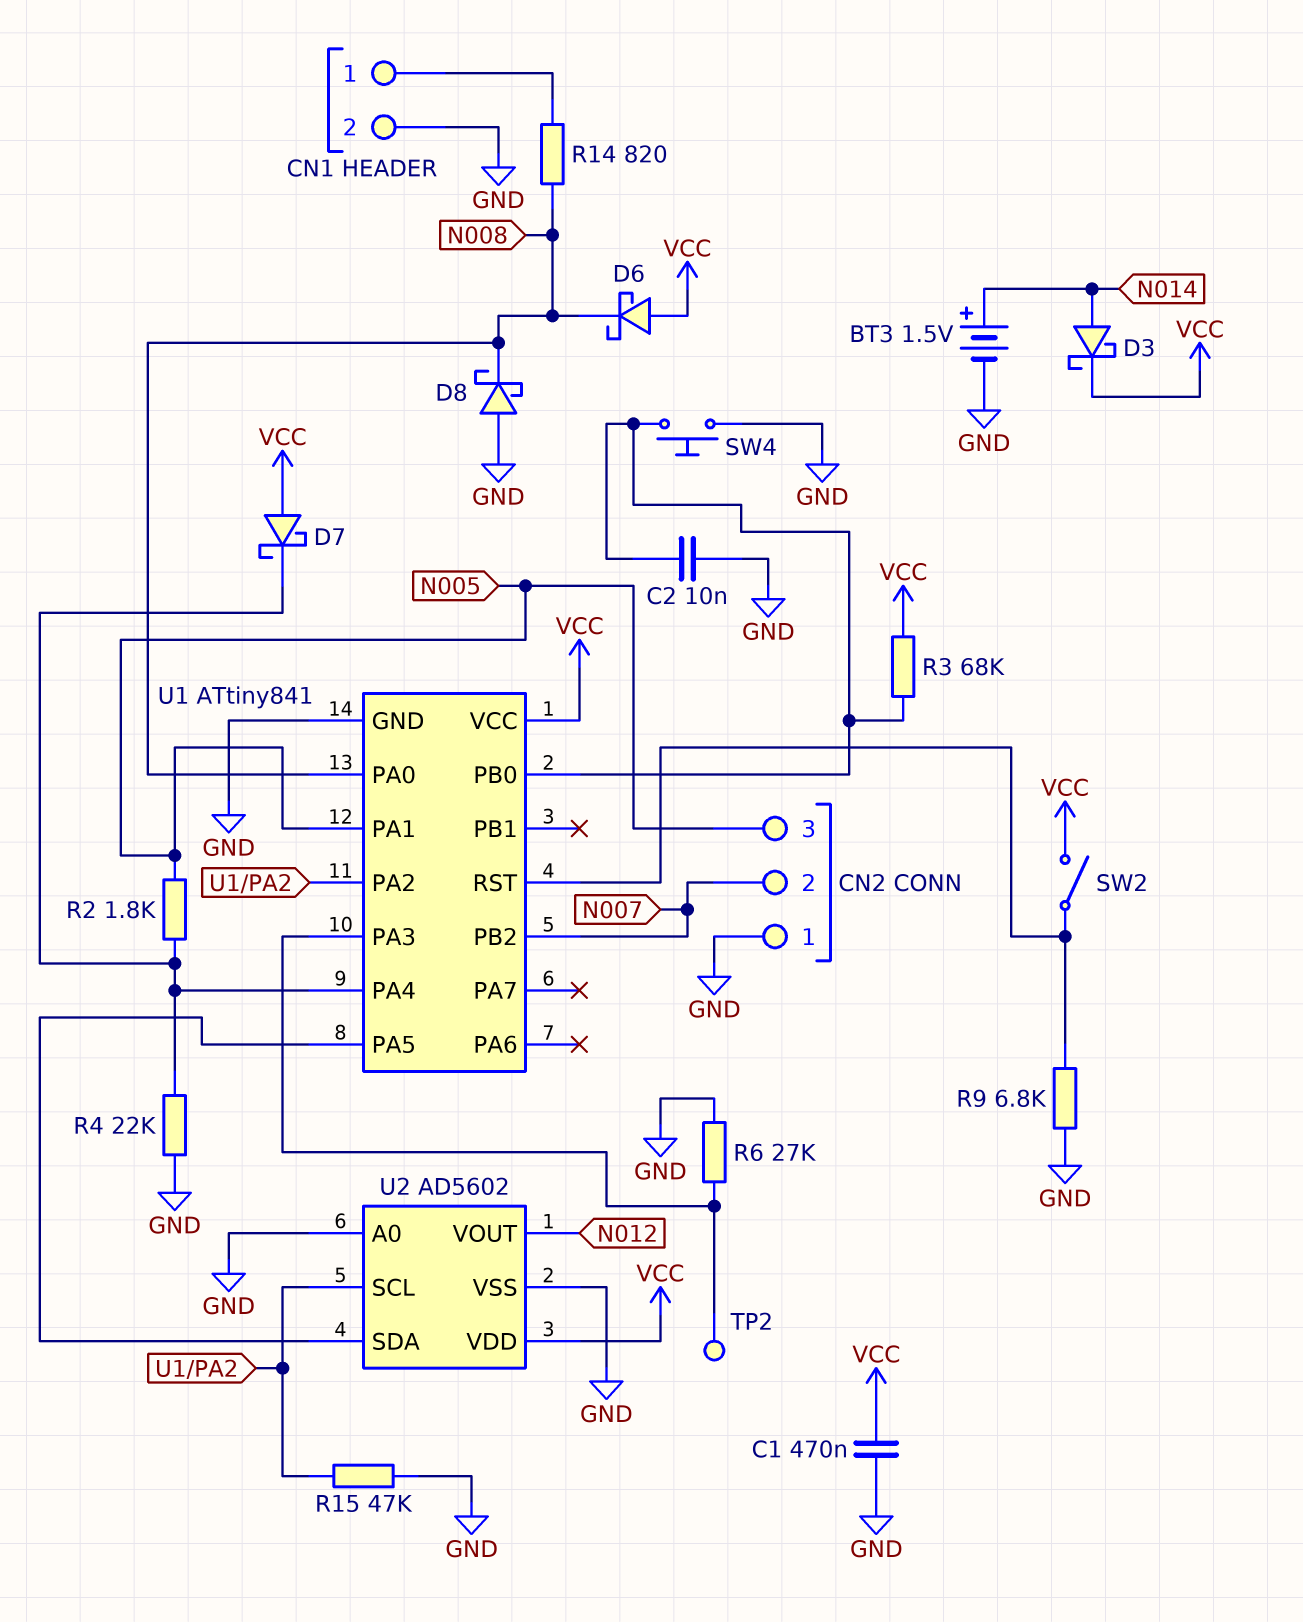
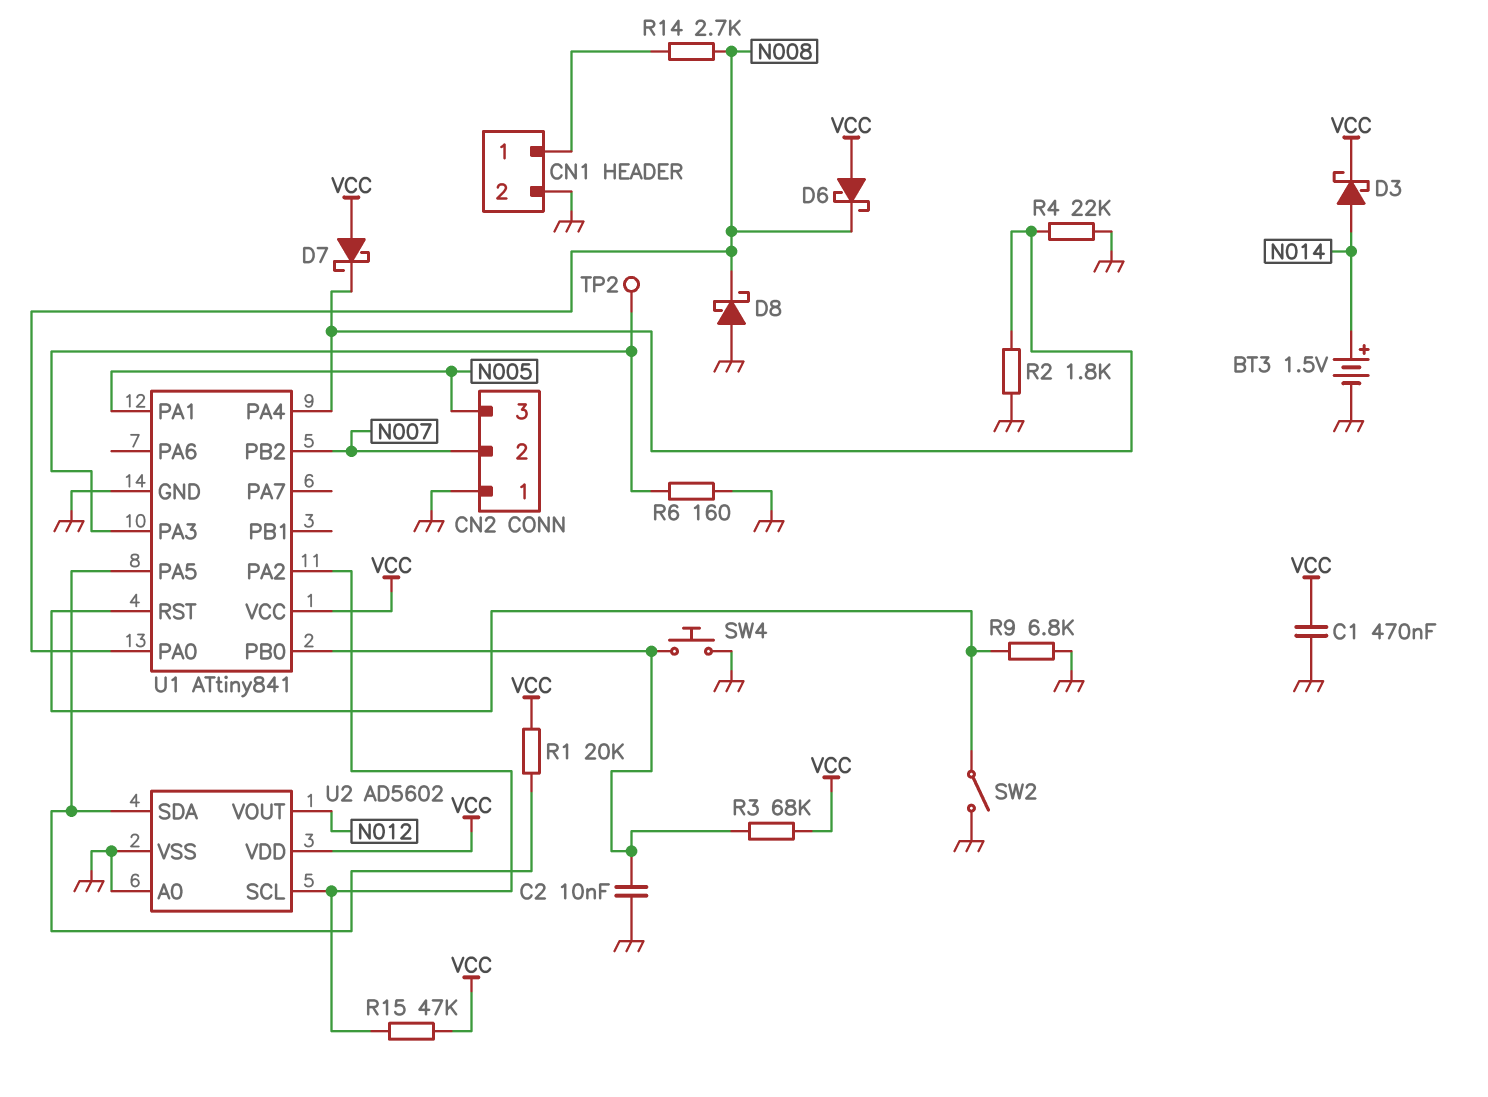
R1: none -> 20k (U1/PA5, VCC)
R2: 1.8k (N005, U1/PA4) -> 1.8k (GND, U1/PA4)
R6: 27k (GND, U1/PA3) -> 160 (GND, U1/PA3)
R14: 820 (CN1/1, N008) -> 2.7k (CN1/1, N008)
R15: 47k (GND, U1/PA2) -> 47k (U1/PA2, VCC)
SW2: switch (U1/RST, VCC) -> switch (GND, U1/RST)

